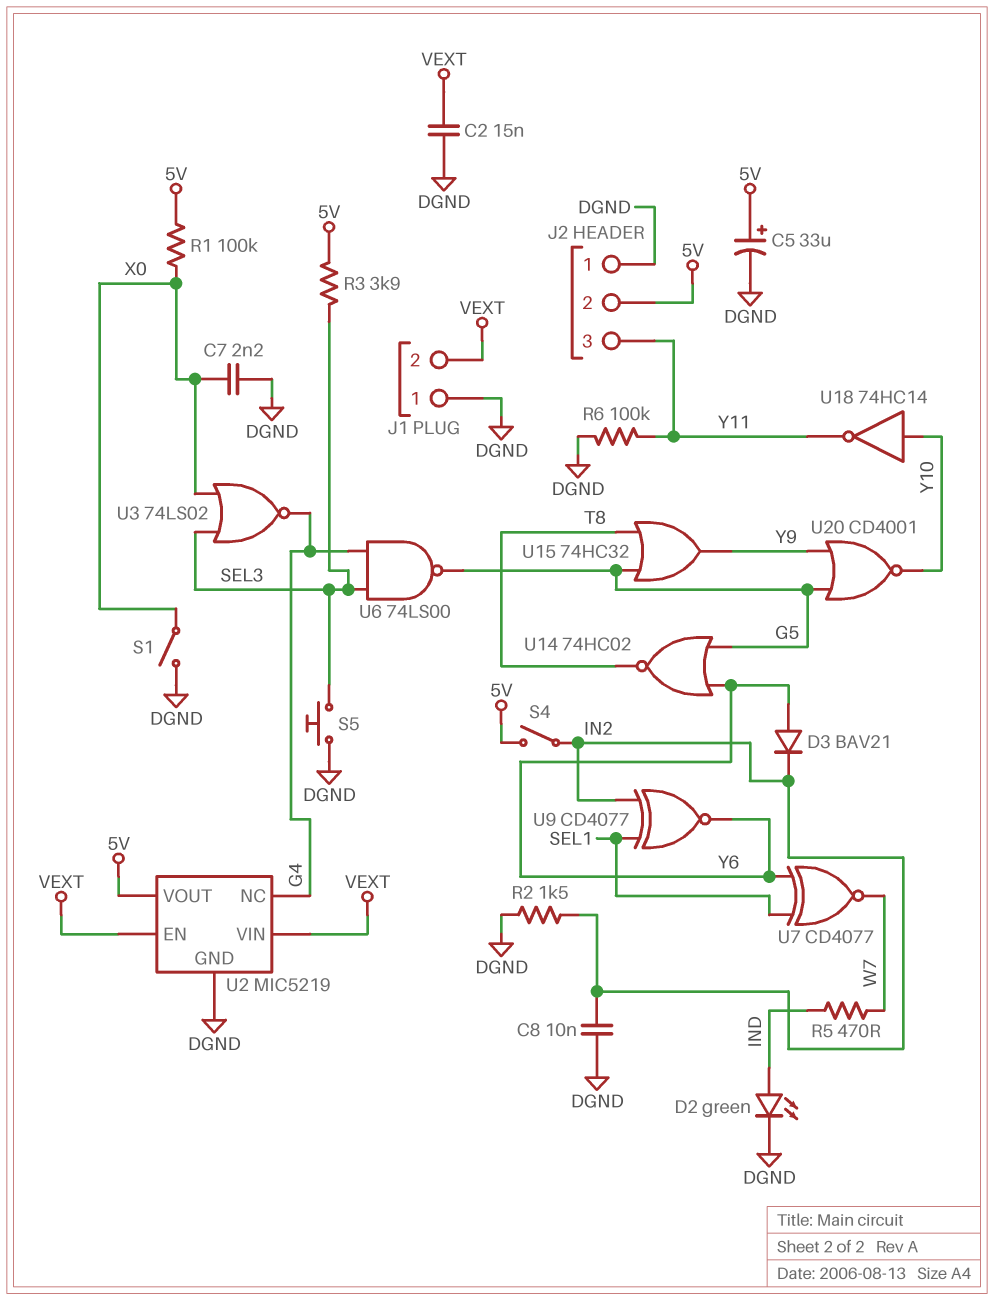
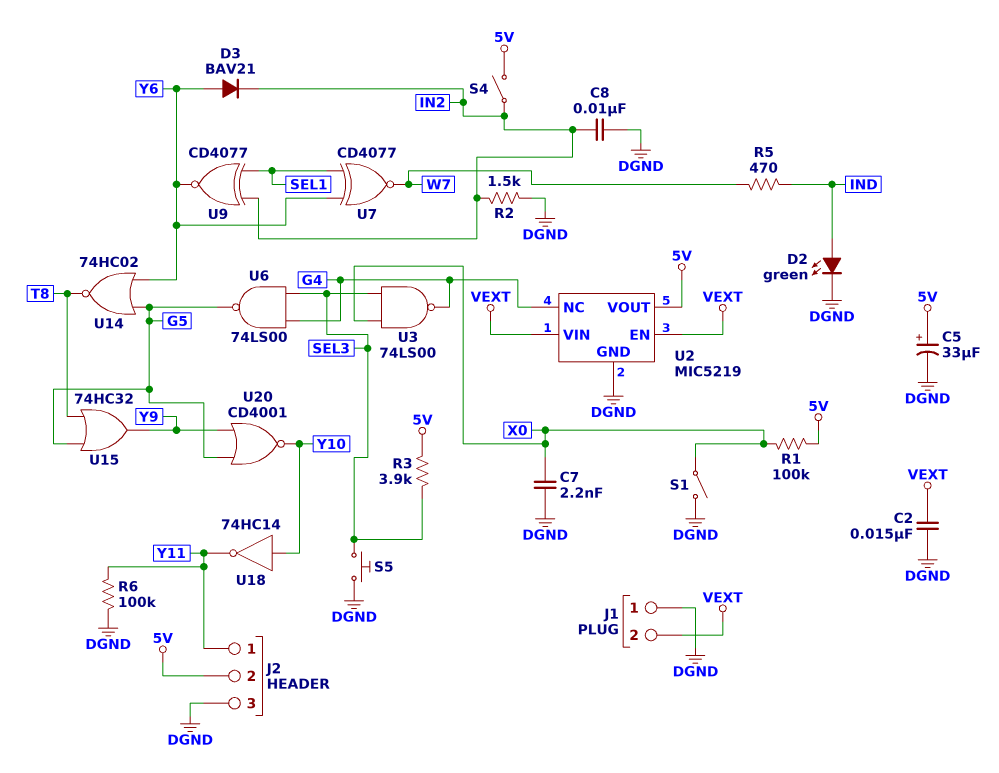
J2 pin 1: DGND -> Y11
J2 pin 3: Y11 -> DGND
U3: NOR 74LS02 (in SEL3, in X0, out G4) -> NAND 74LS00 (in SEL3, in X0, out G4)

